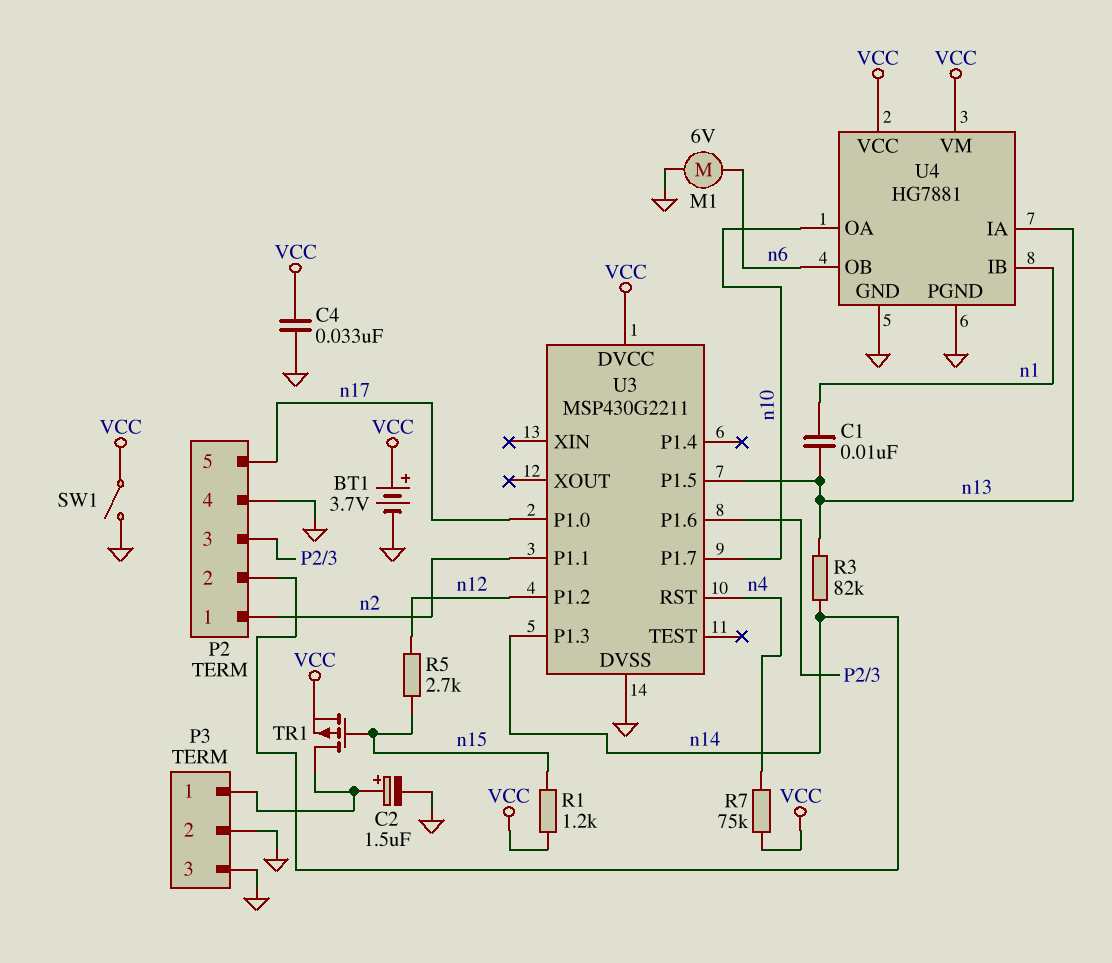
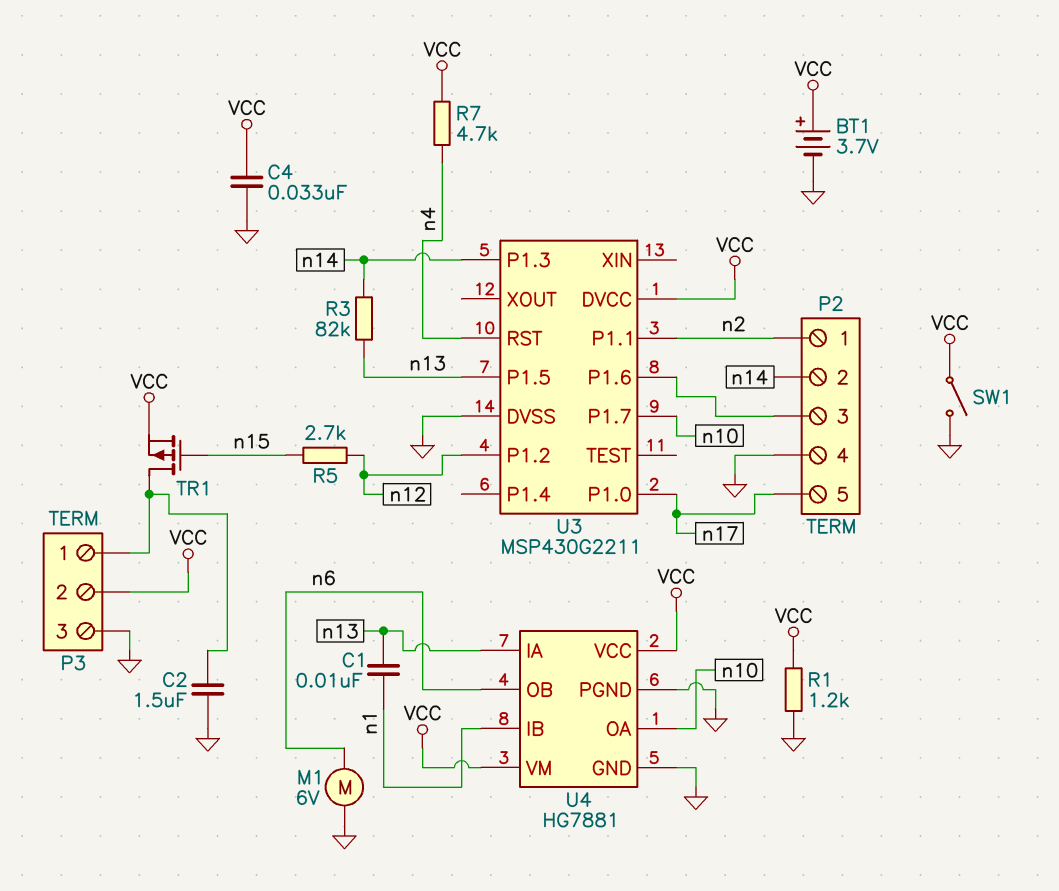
C2: 1.5uF (plus P3/1, minus GND) -> 1.5uF (GND, P3/1)
P3 pin 2: GND -> VCC
R1: 1.2k (VCC, n15) -> 1.2k (GND, VCC)
R7: 75k (VCC, n4) -> 4.7k (VCC, n4)

